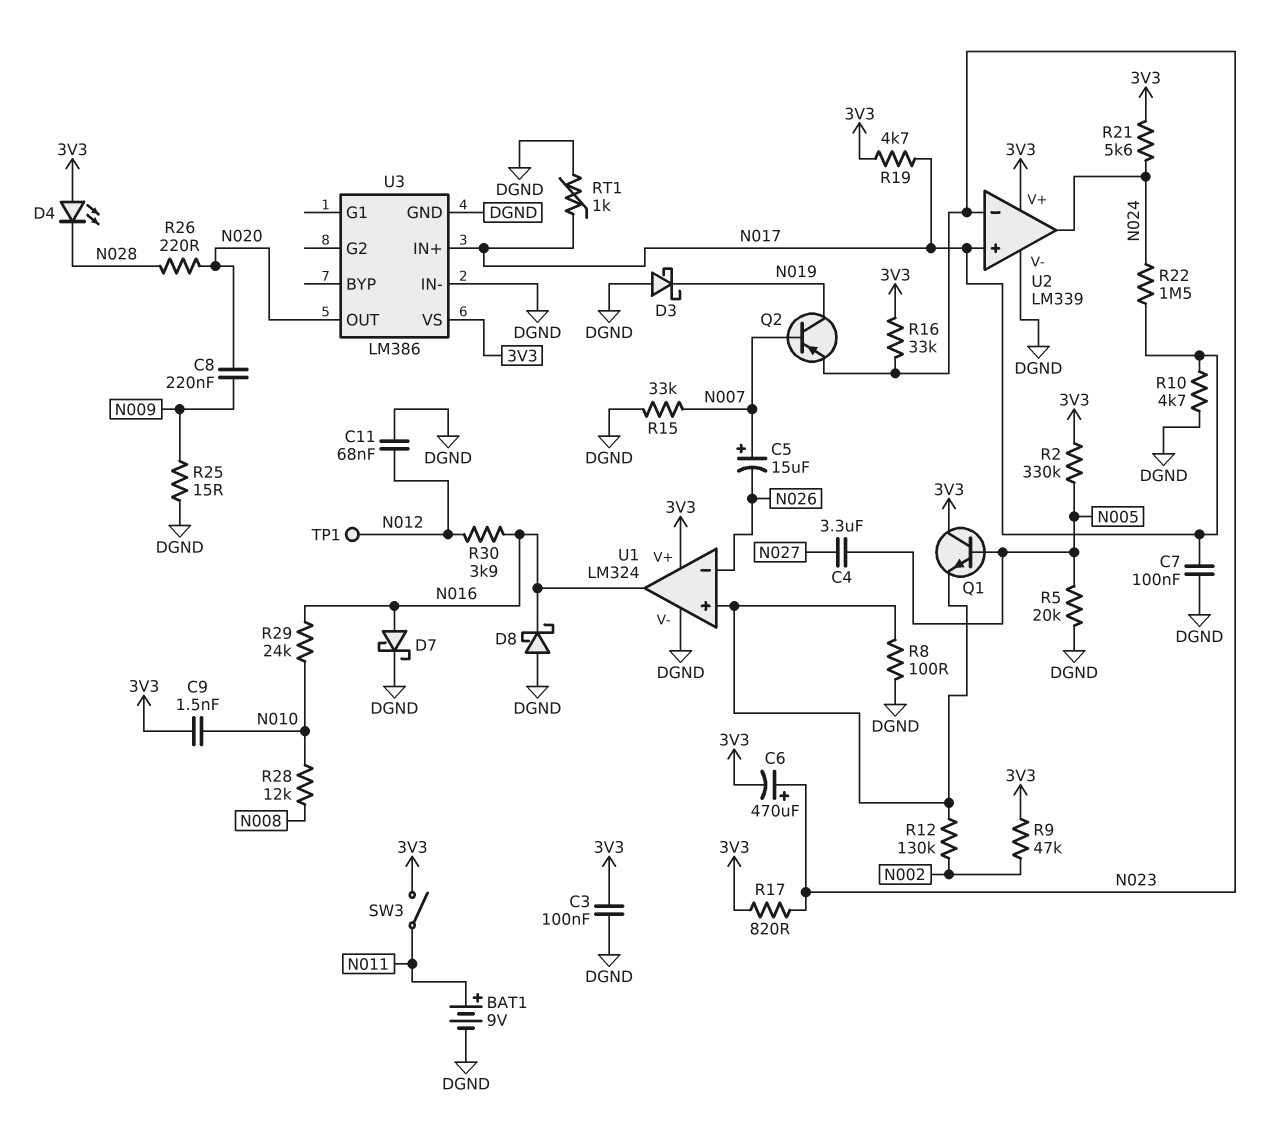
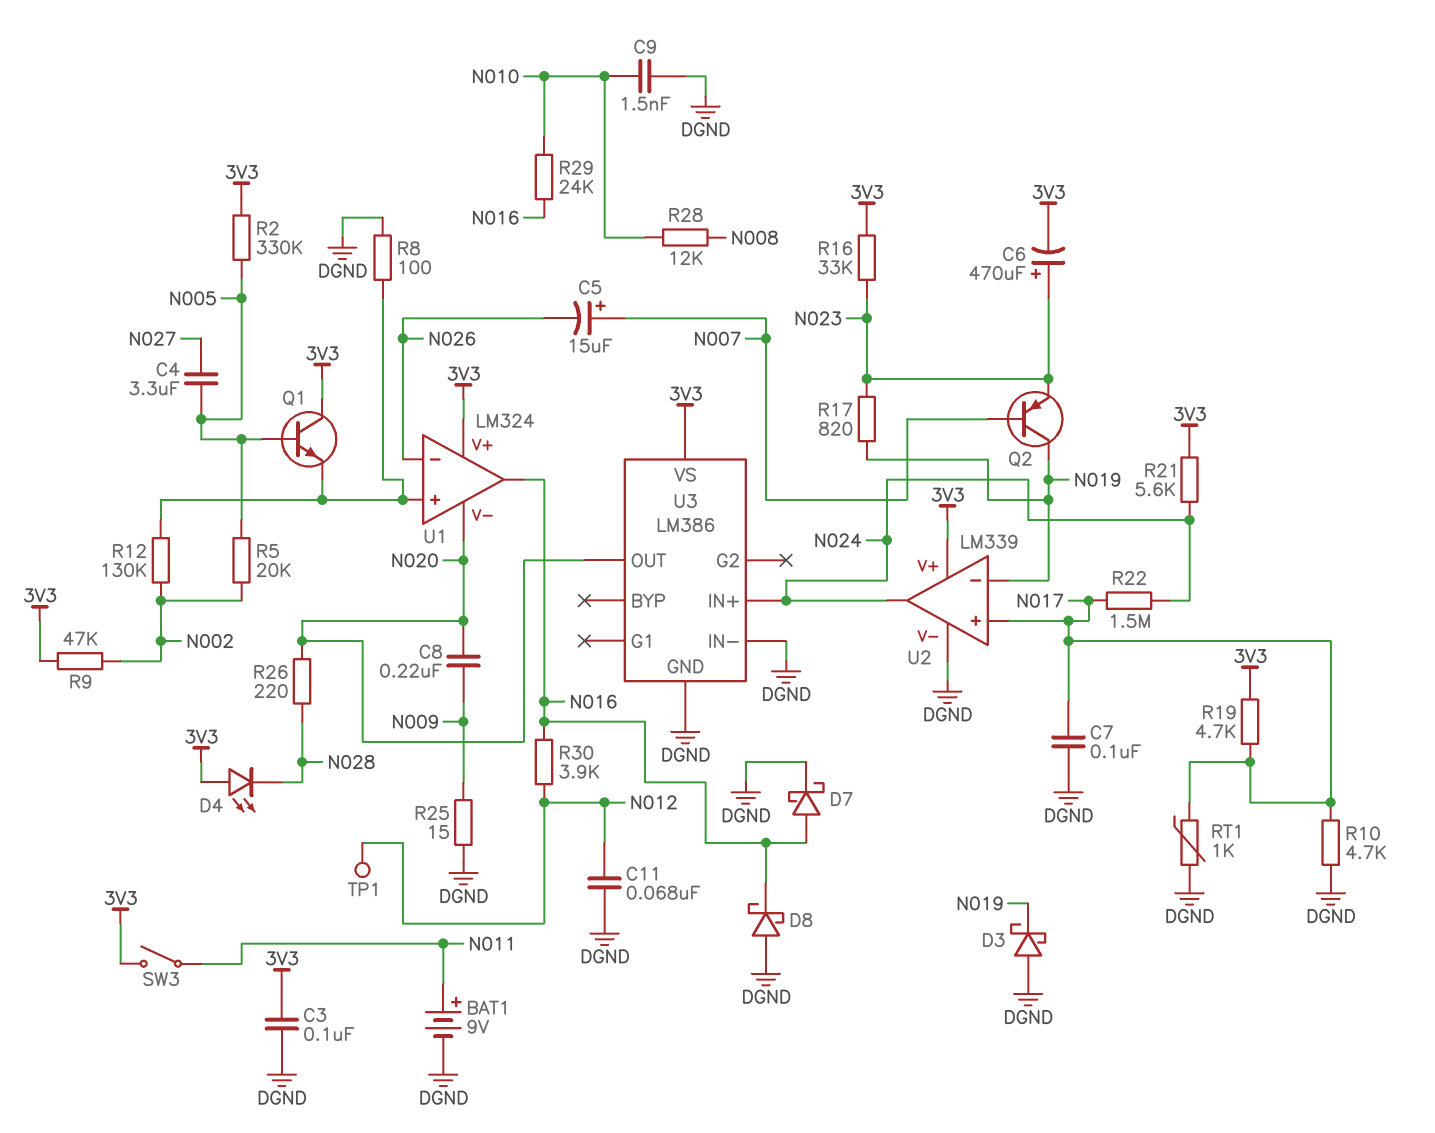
C9: 1.5nF (3V3, N010) -> 1.5nF (DGND, N010)
R5: 20k (DGND, N005) -> 20k (N002, N005)
R15: 33k (DGND, N007) -> none
R17: 820 (3V3, N023) -> 820 (N019, N023)
U1 pin V-: DGND -> N020
U2 pin in-: N023 -> N019
U3 pin IN+: N017 -> N024

